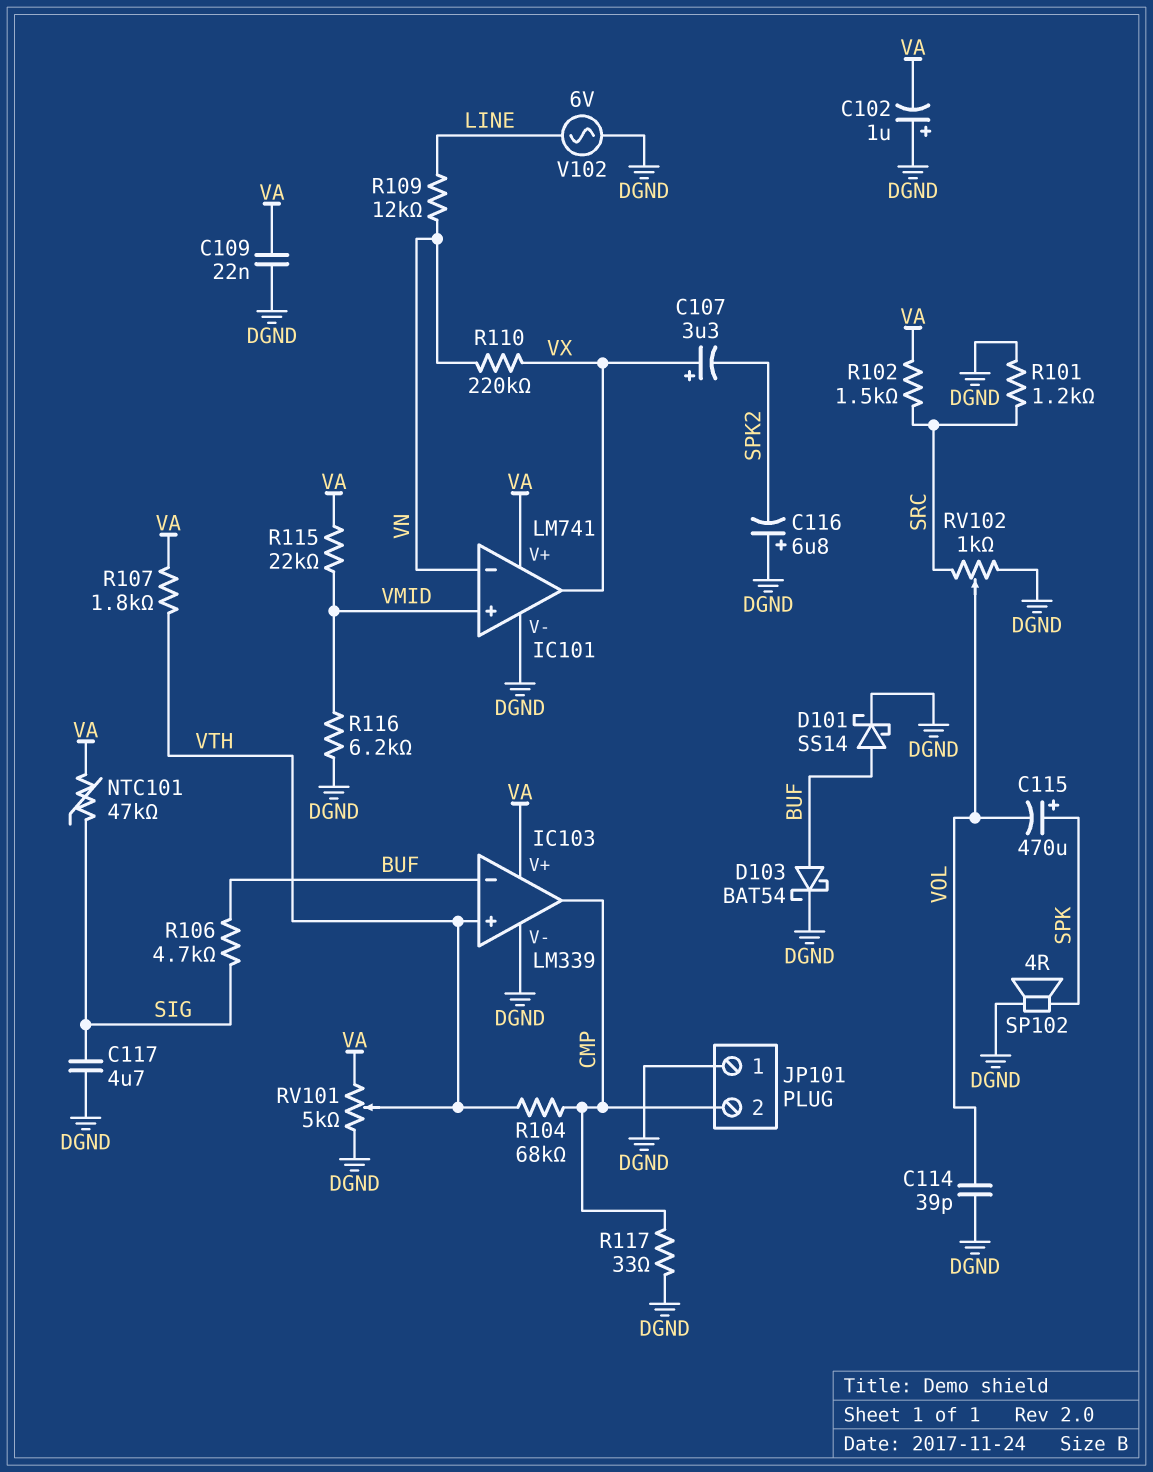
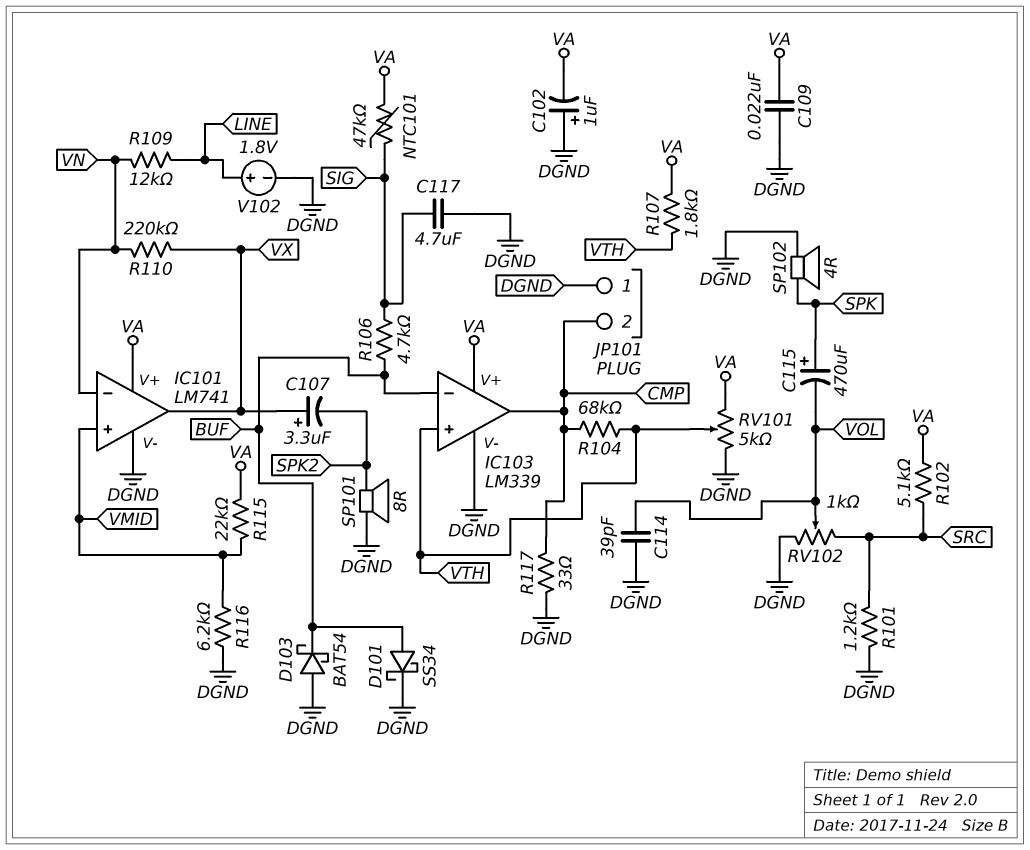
C116: 6.8uF (plus DGND, minus SPK2) -> none
D101: schottky SS14 (A BUF, K DGND) -> schottky SS34 (A BUF, K DGND)
D103: schottky BAT54 (A BUF, K DGND) -> schottky BAT54 (A DGND, K BUF)
R102: 1.5k (SRC, VA) -> 5.1k (SRC, VA)
SP101: none -> speaker 8R (DGND, SPK2)
V102: AC 6V (DGND, LINE) -> 1.8V (plus LINE, minus DGND)

